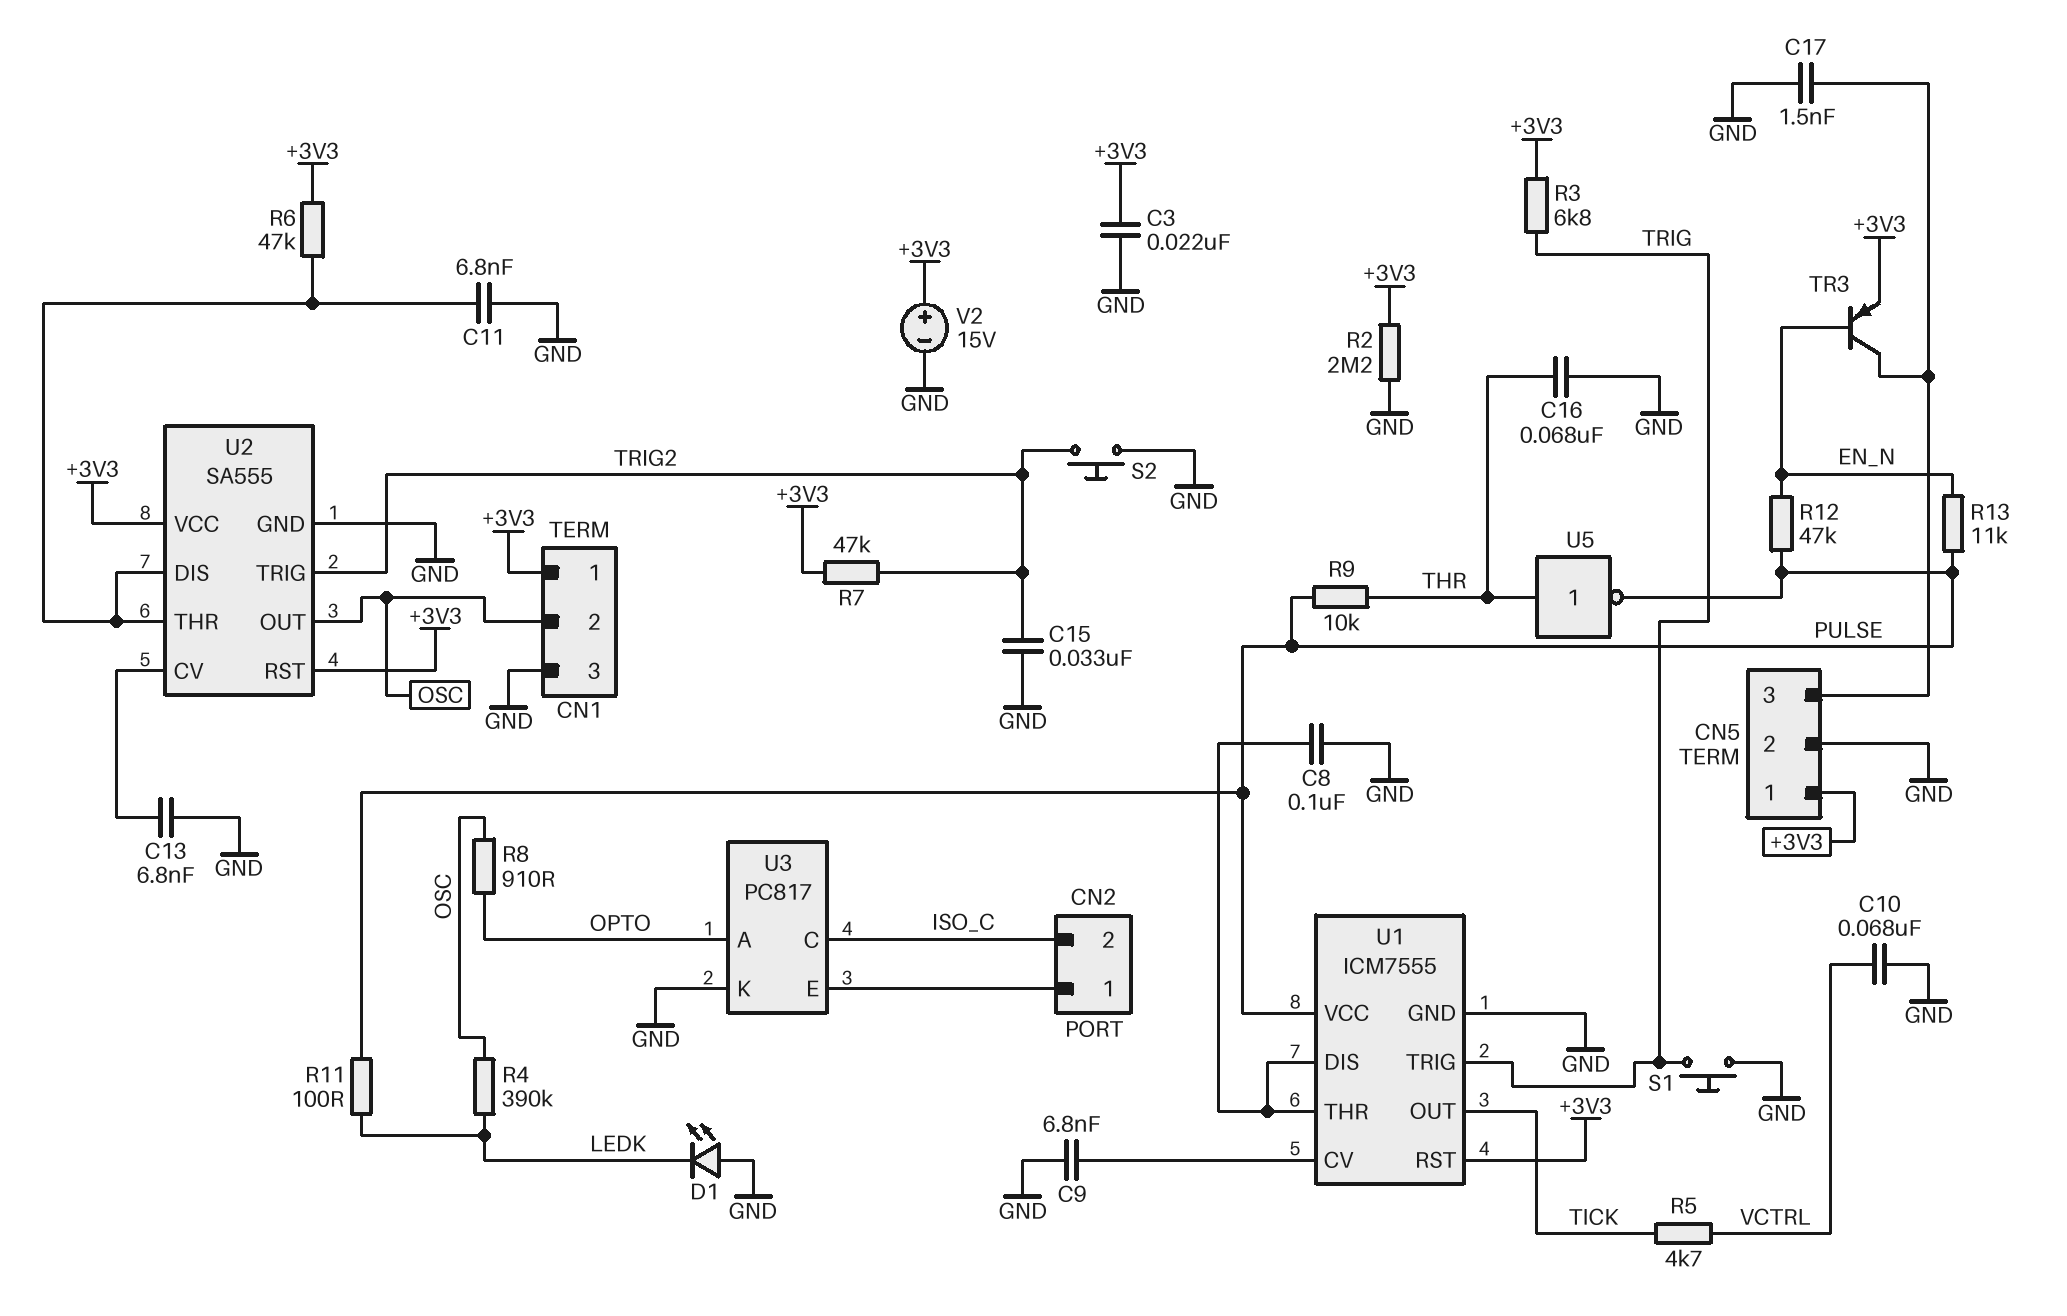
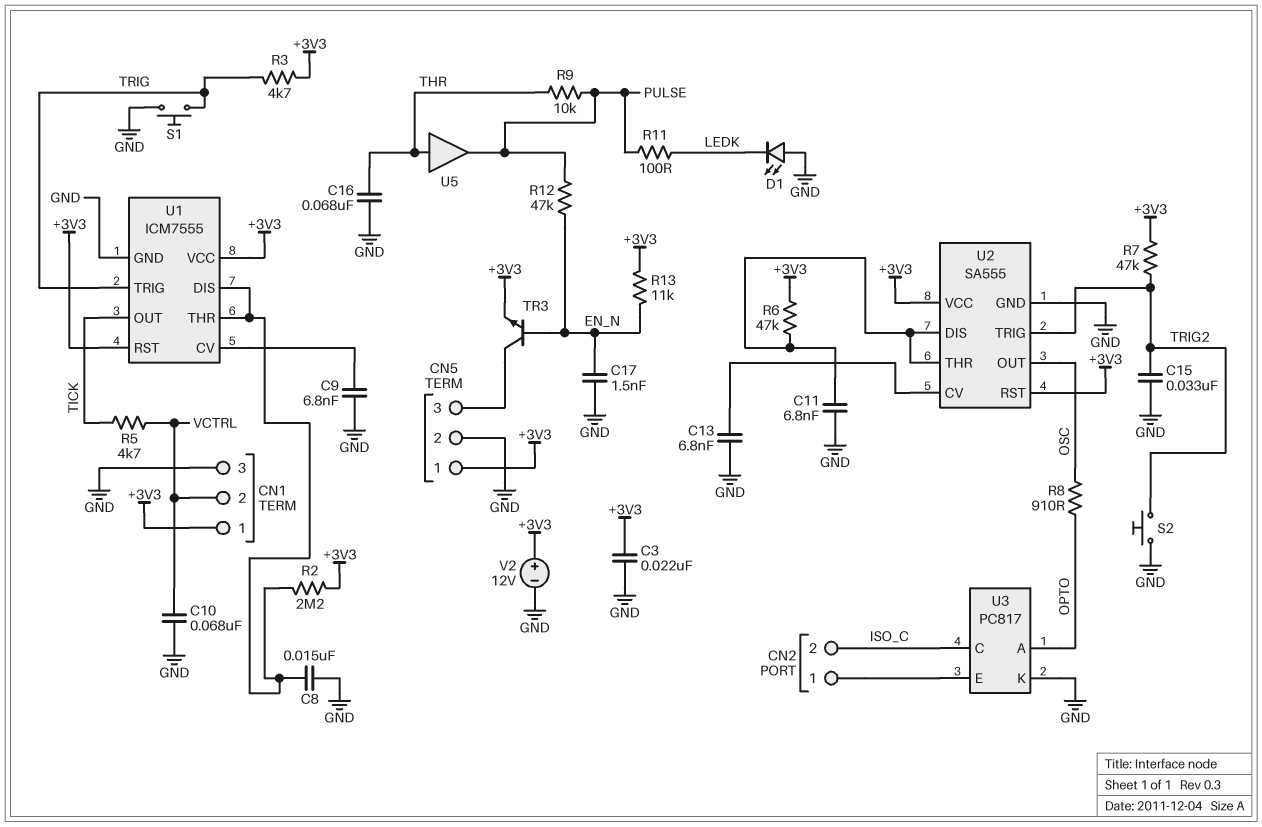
C8: 100nF (GND, U1/DIS) -> 15nF (GND, U1/DIS)
C17: 1.5nF (CN5/3, GND) -> 1.5nF (EN_N, GND)
CN1 pin 2: OSC -> VCTRL
R2: 2.2M (+3V3, GND) -> 2.2M (+3V3, U1/DIS)
R3: 6.8k (+3V3, TRIG) -> 4.7k (+3V3, TRIG)
R4: 390k (LEDK, OSC) -> none
R13: 11k (EN_N, PULSE) -> 11k (+3V3, EN_N)
TR3: PNP (B EN_N, C CN5/3, E +3V3) -> NPN (B EN_N, C CN5/3, E +3V3)
U1 pin VCC: PULSE -> +3V3
U5: NOT (in THR, out PULSE) -> buffer (in THR, out PULSE)
V2: 15V (plus +3V3, minus GND) -> 12V (plus +3V3, minus GND)

